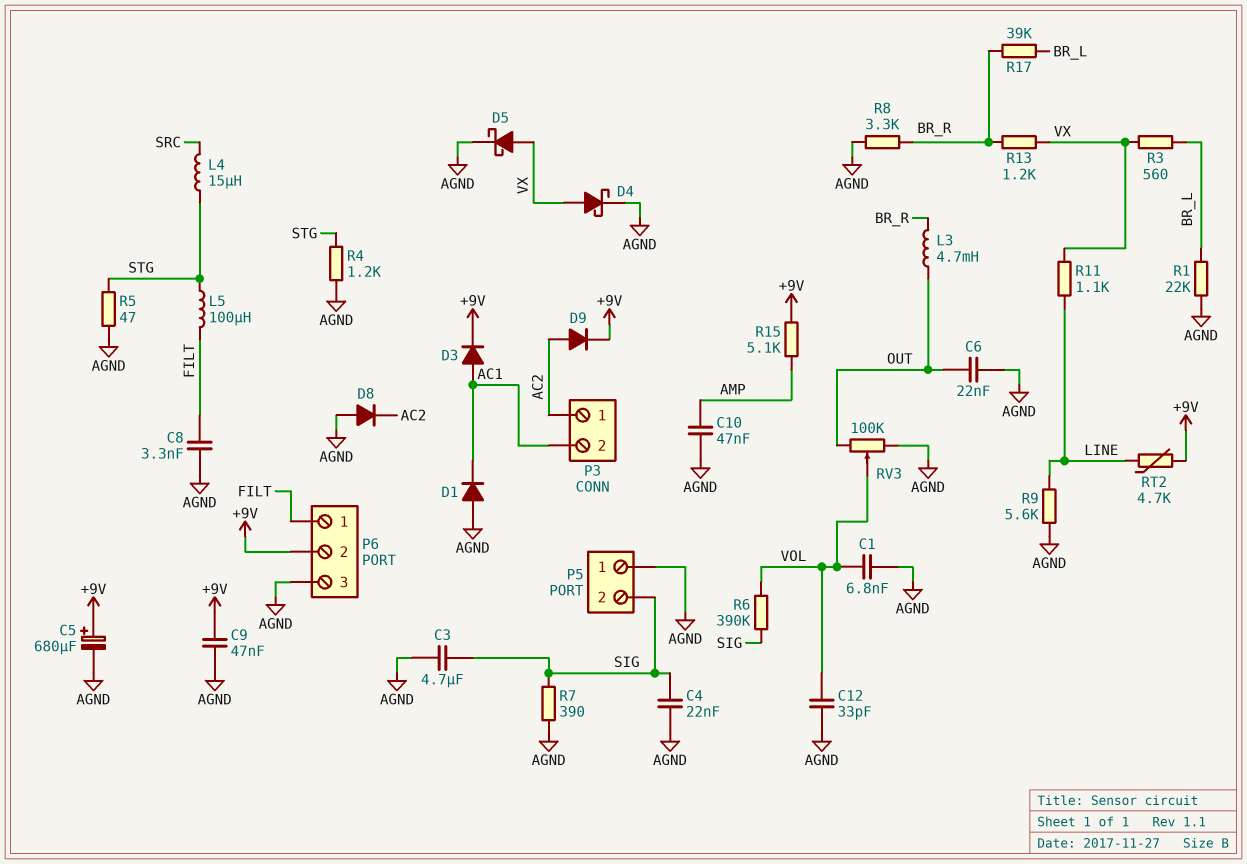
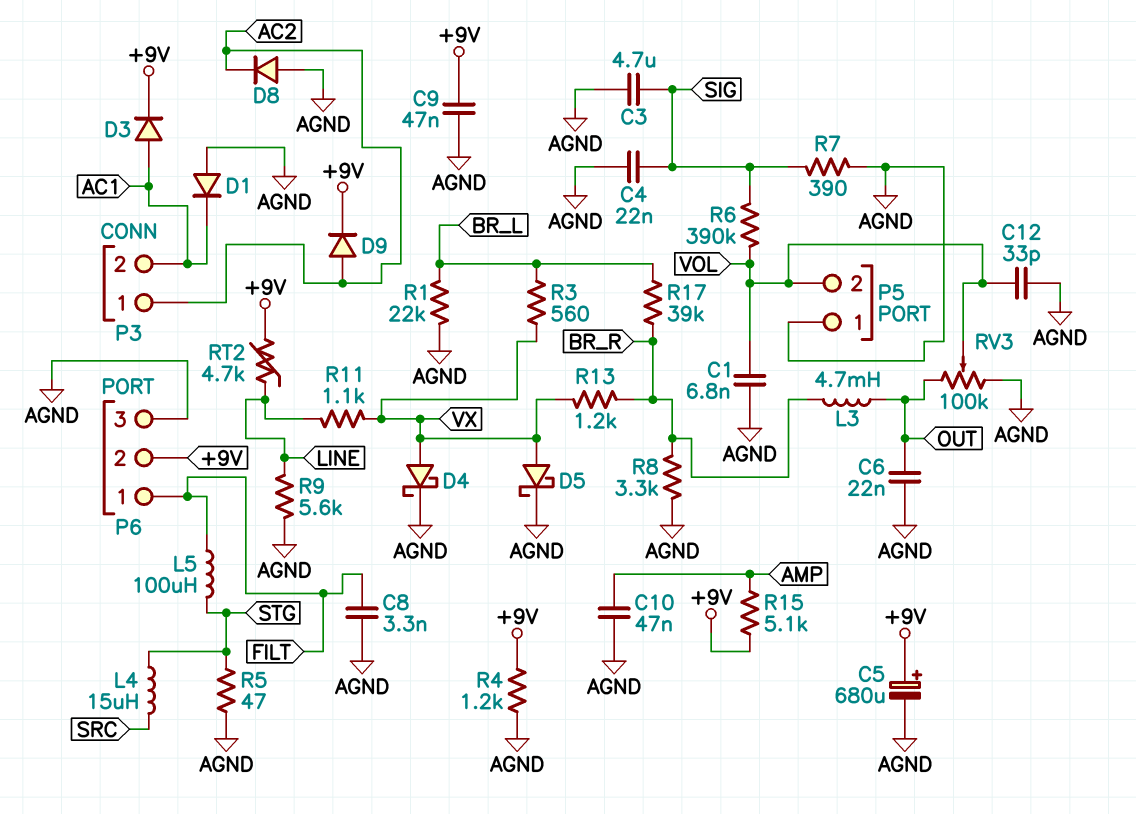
P5 pin 2: SIG -> VOL
R4: 1.2k (AGND, STG) -> 1.2k (+9V, AGND)

